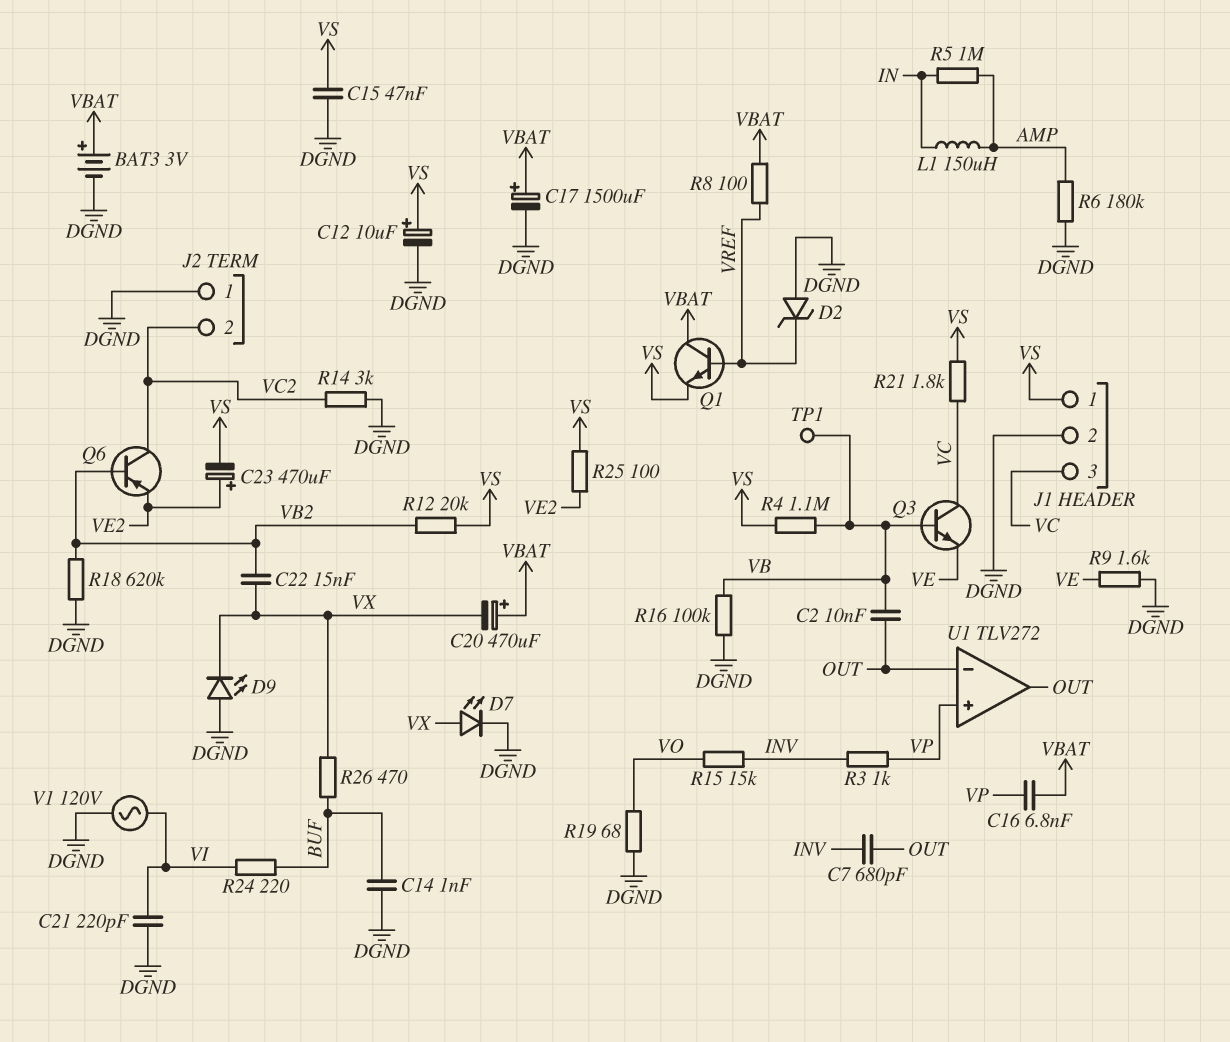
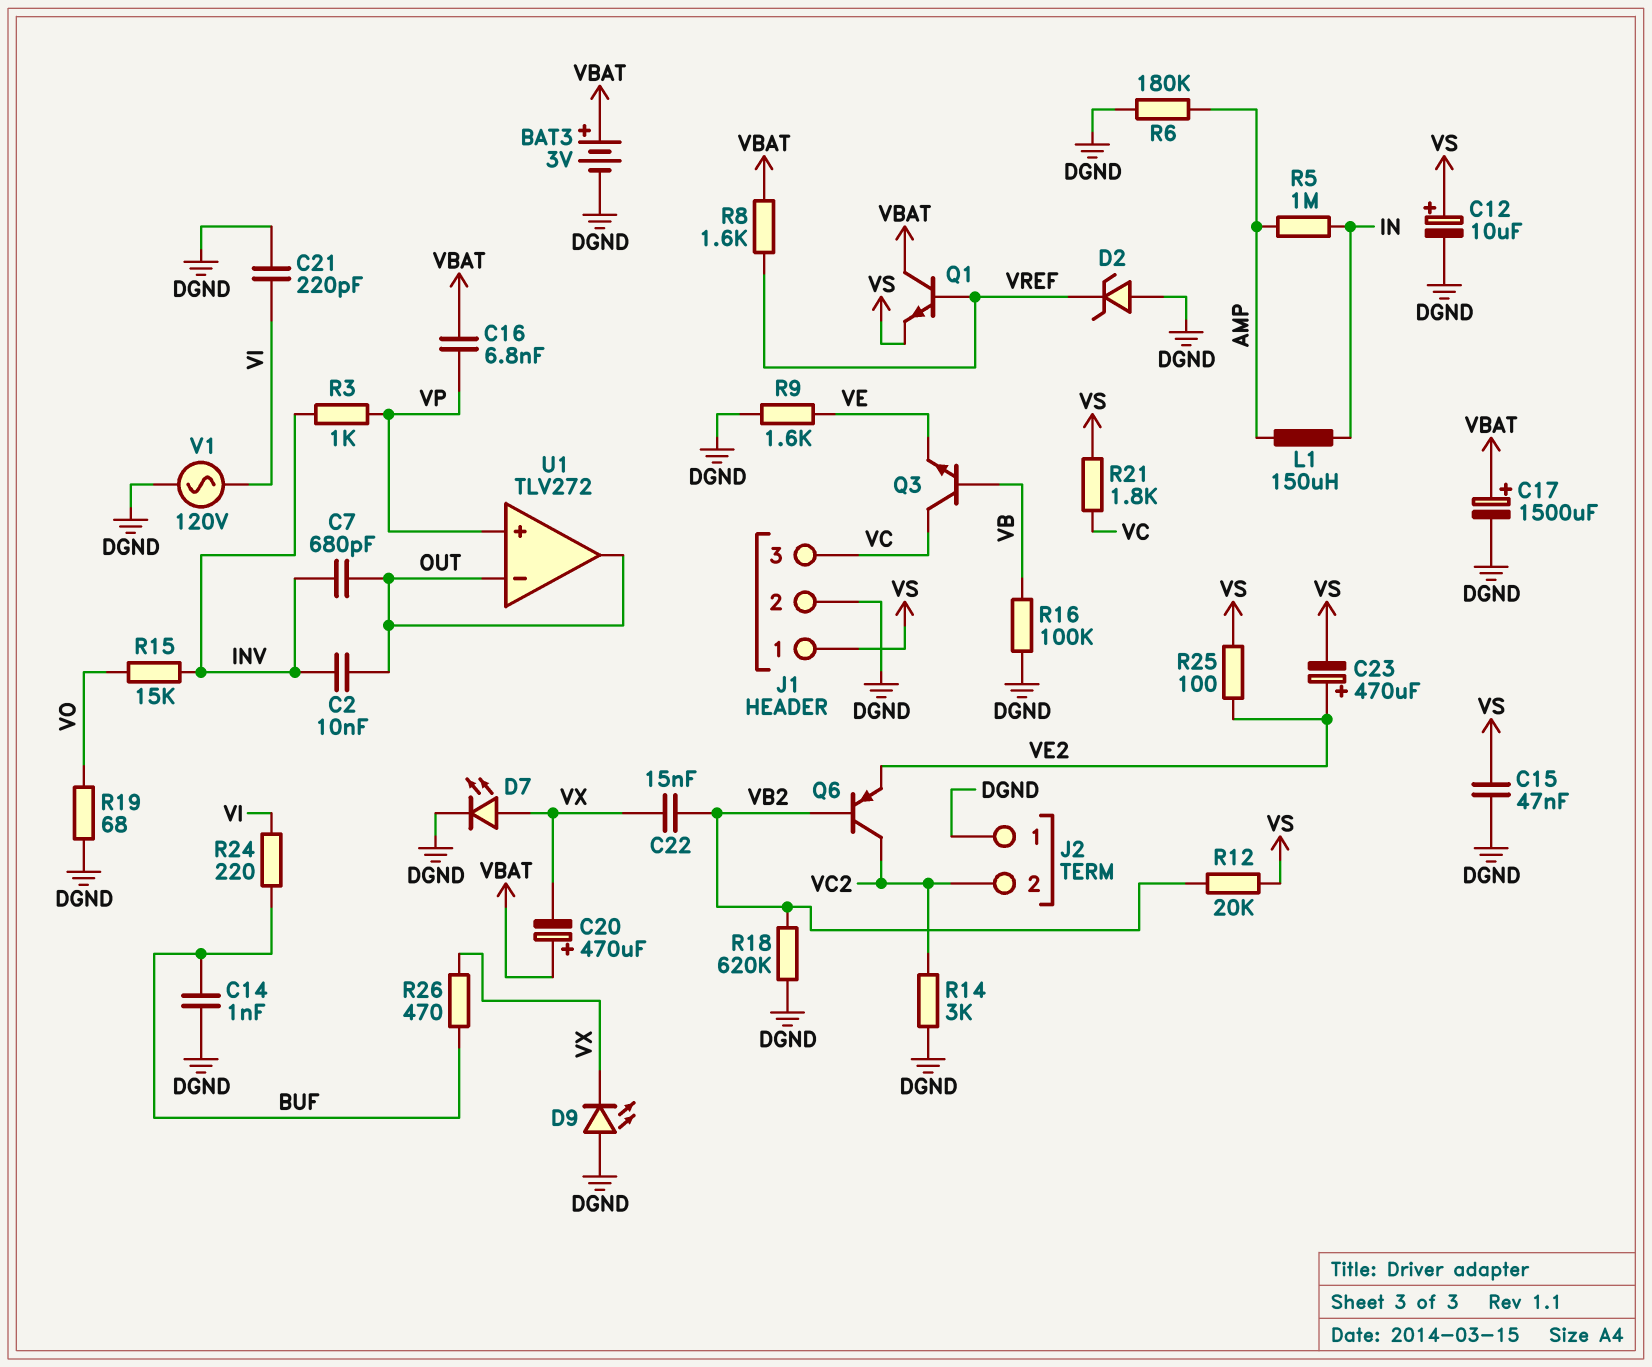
C2: 10nF (OUT, VB) -> 10nF (INV, OUT)
R4: 1.1M (VB, VS) -> none
R8: 100 (VBAT, VREF) -> 1.6k (VBAT, VREF)
TP1: test point (VB) -> none

